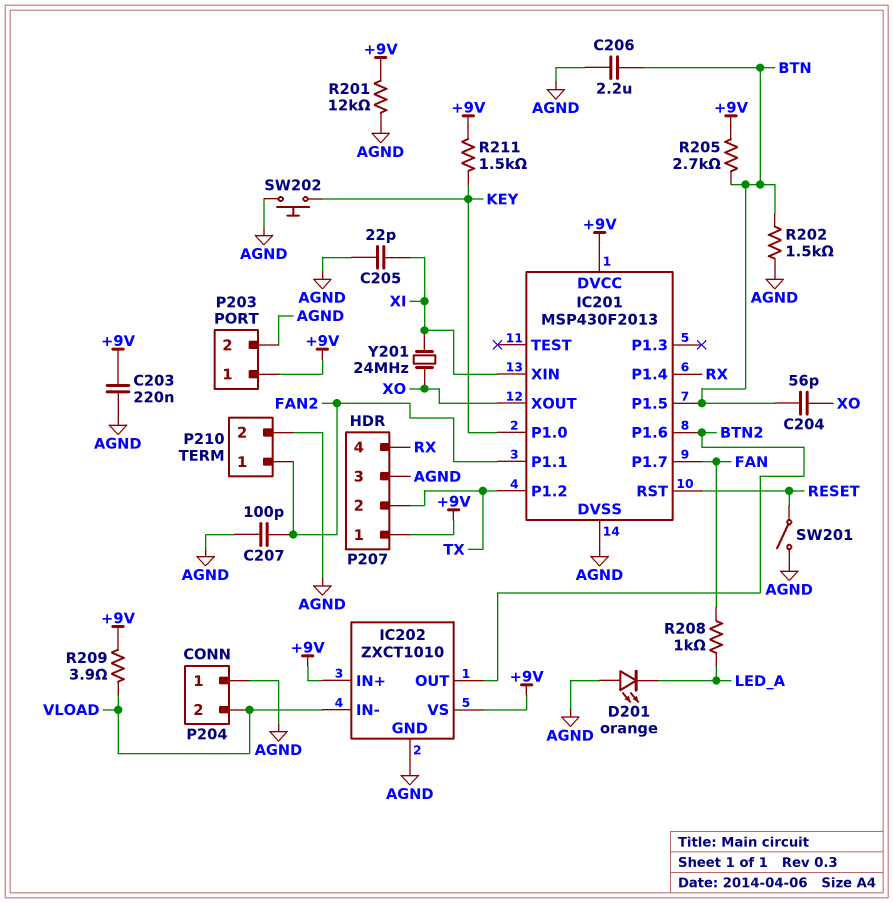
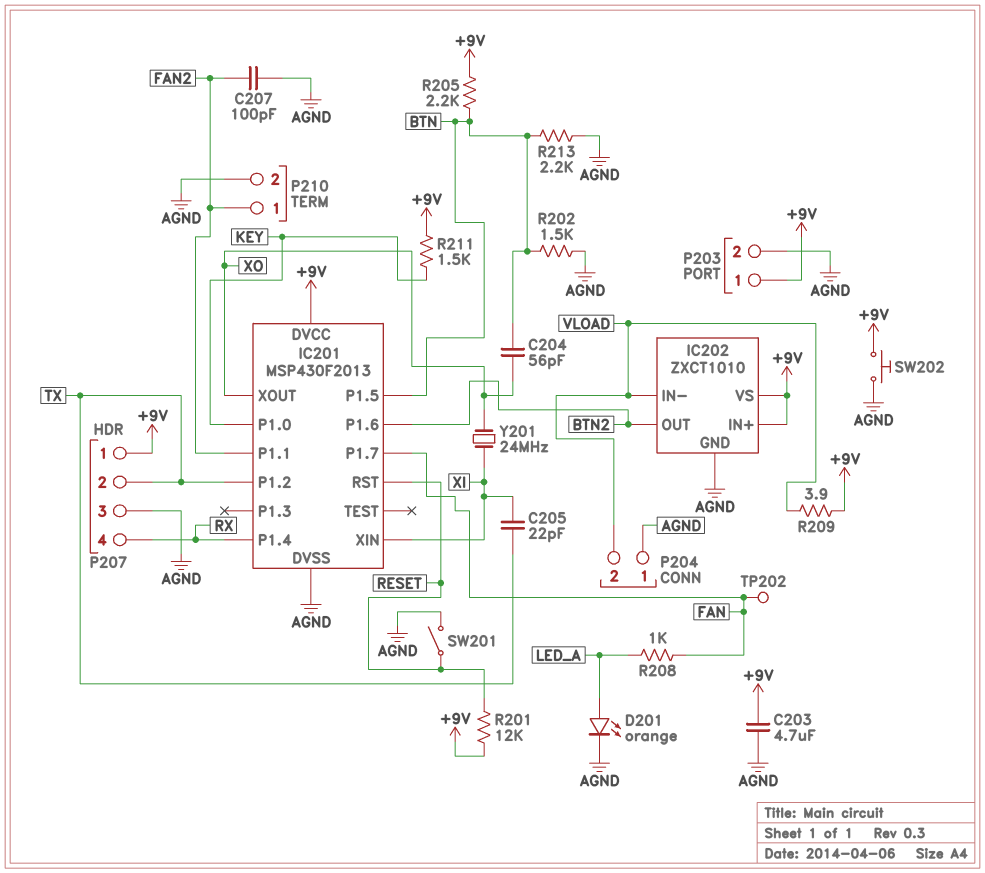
C203: 220nF (+9V, AGND) -> 4.7uF (+9V, AGND)
C205: 22pF (AGND, XI) -> 22pF (TX, XI)
C206: 2.2uF (AGND, BTN) -> none
D201: LED orange (A AGND, K LED_A) -> LED orange (A LED_A, K AGND)
R201: 12k (+9V, AGND) -> 12k (+9V, RESET)
R205: 2.7k (+9V, BTN) -> 2.2k (+9V, BTN)
R213: none -> 2.2k (AGND, BTN)
SW202: button (AGND, KEY) -> button (+9V, AGND)
TP202: none -> test point (FAN)

